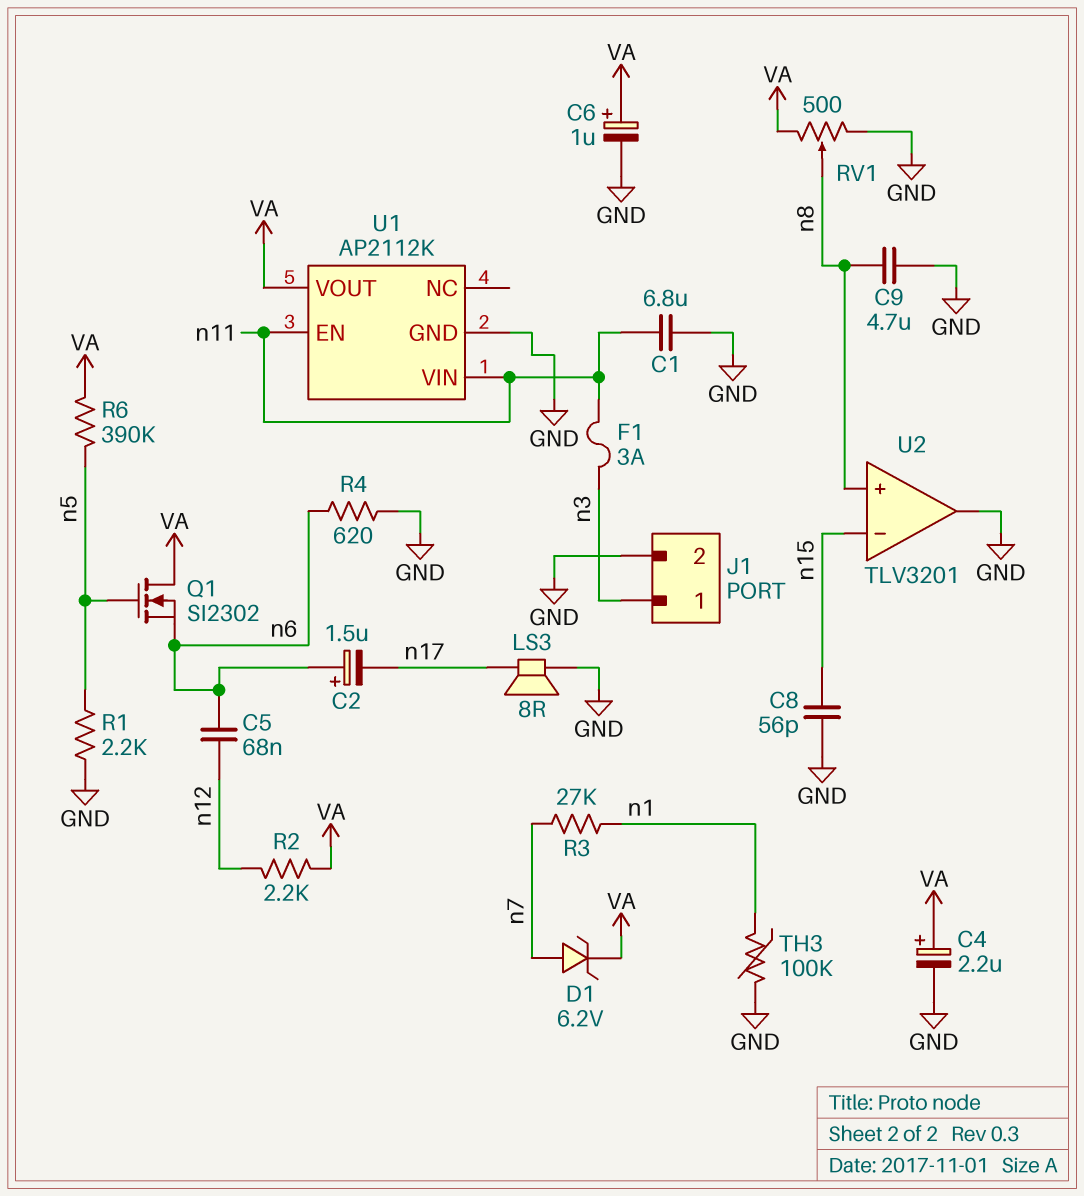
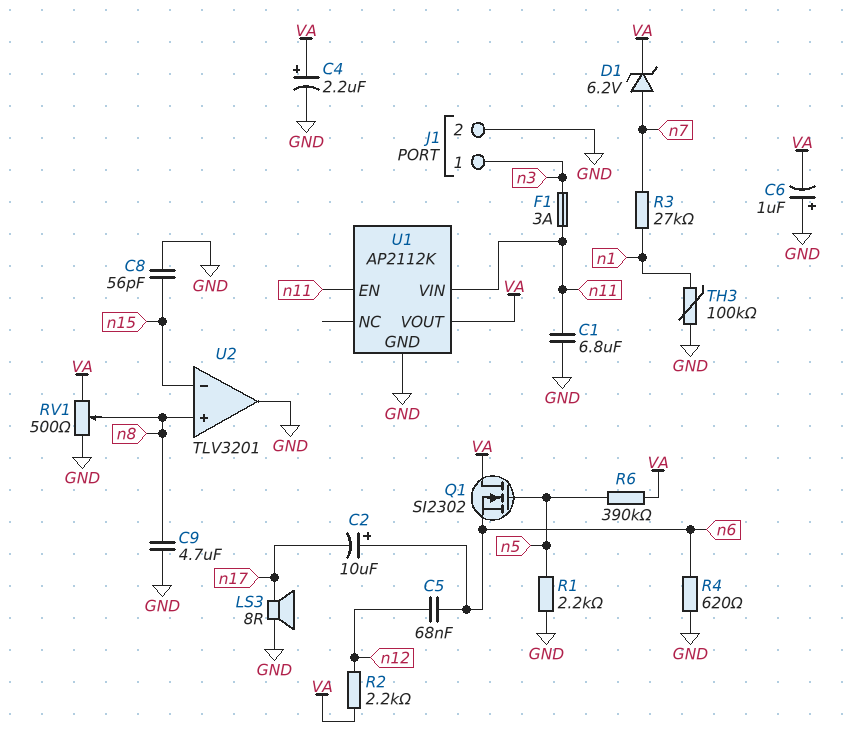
C2: 1.5uF (plus n6, minus n17) -> 10uF (plus n6, minus n17)
C6: 1uF (plus VA, minus GND) -> 1uF (plus GND, minus VA)

